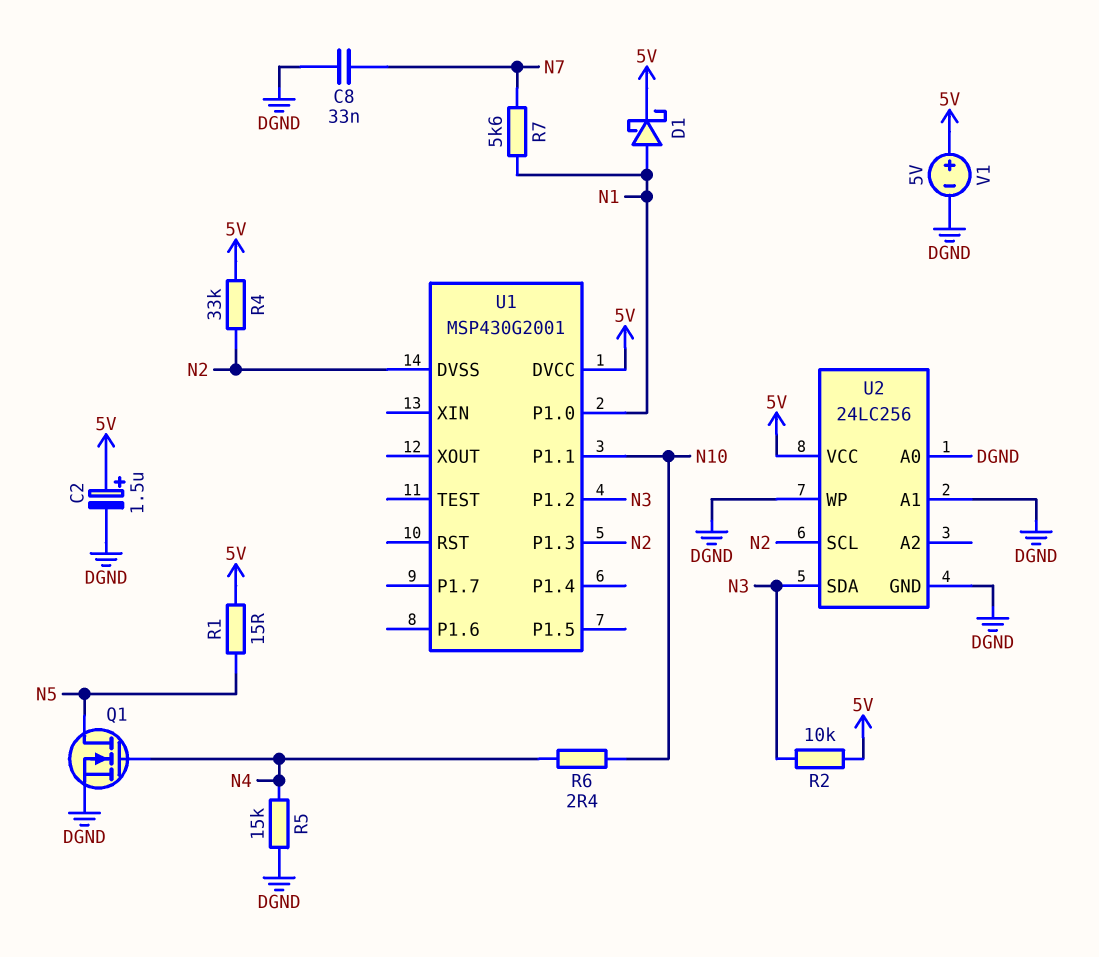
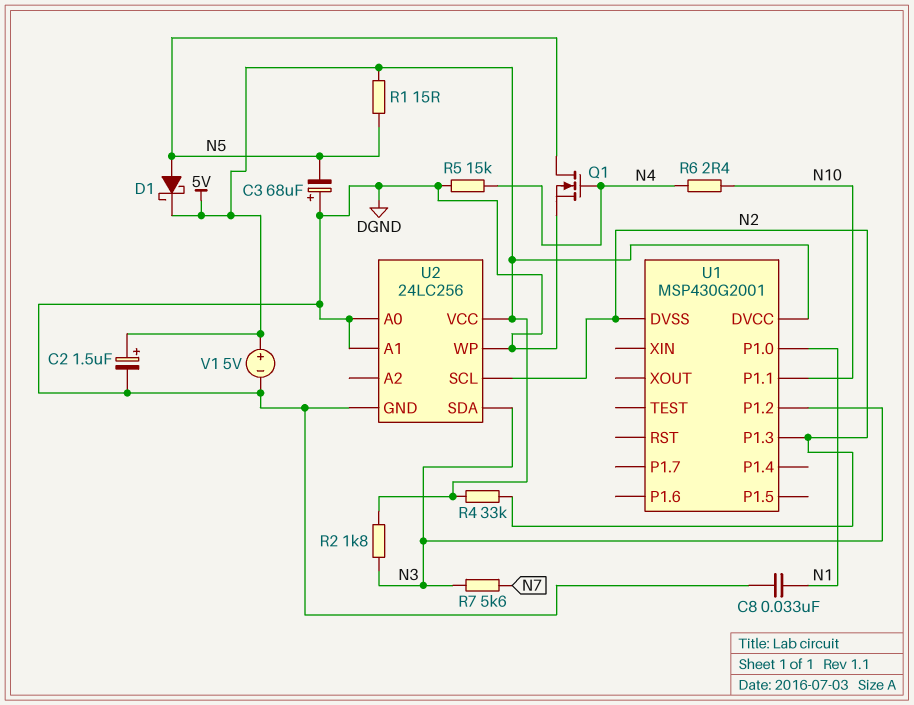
C3: none -> 68uF (plus DGND, minus N5)
C8: 33nF (DGND, N7) -> 33nF (DGND, N1)
D1: schottky (A N1, K 5V) -> schottky (A N5, K 5V)
R2: 10k (5V, N3) -> 1.8k (5V, N3)
R7: 5.6k (N1, N7) -> 5.6k (N3, N7)

